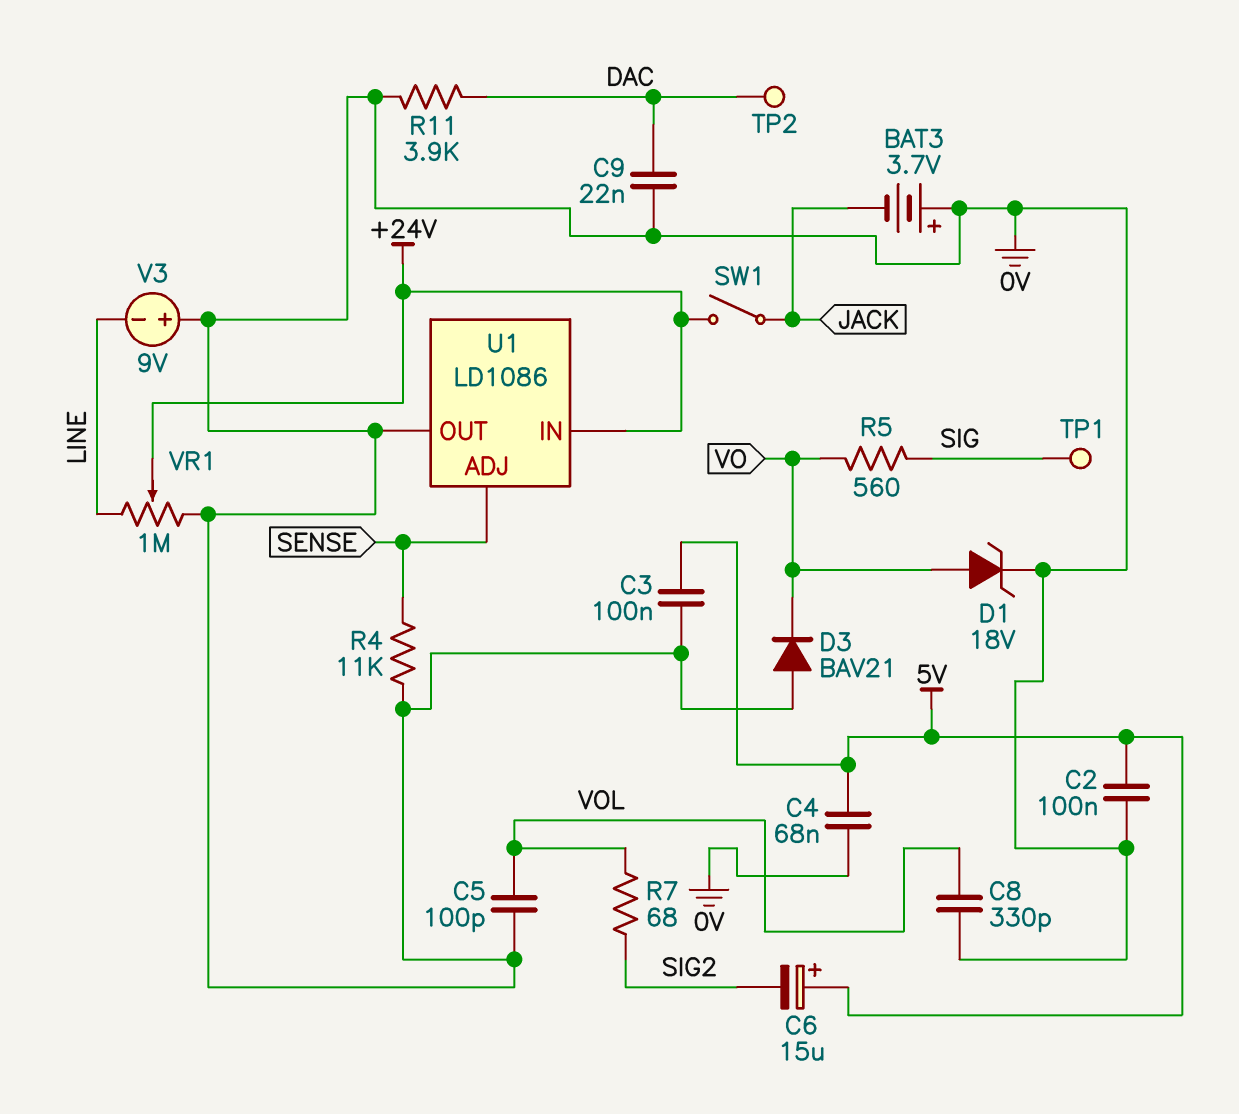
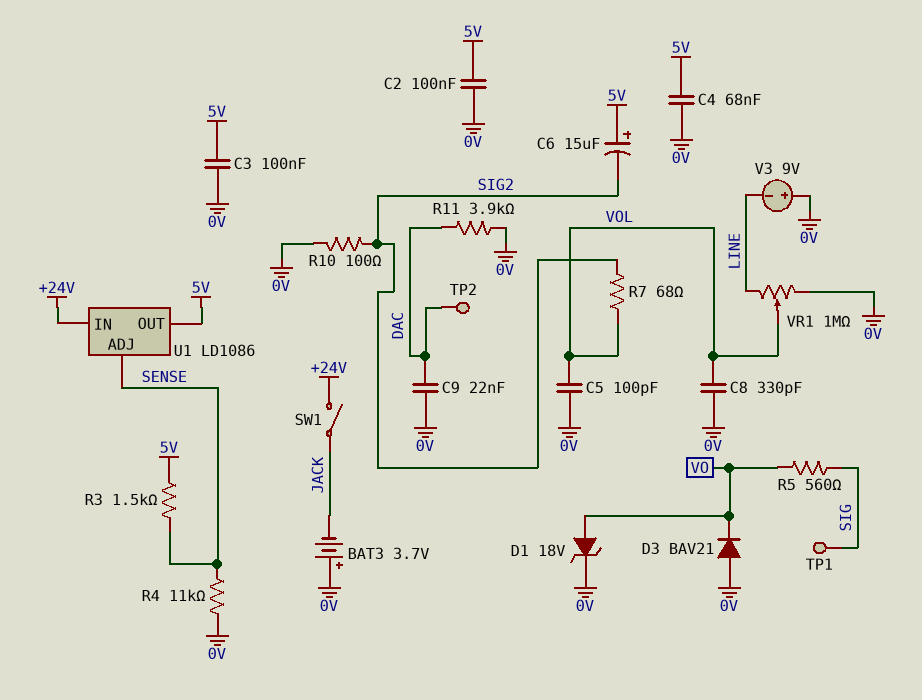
R3: none -> 1.5k (5V, SENSE)
R10: none -> 100 (0V, SIG2)
U1 pin OUT: 0V -> 5V
VR1: 1M (0V, LINE, wiper +24V) -> 1M (0V, LINE, wiper VOL)

